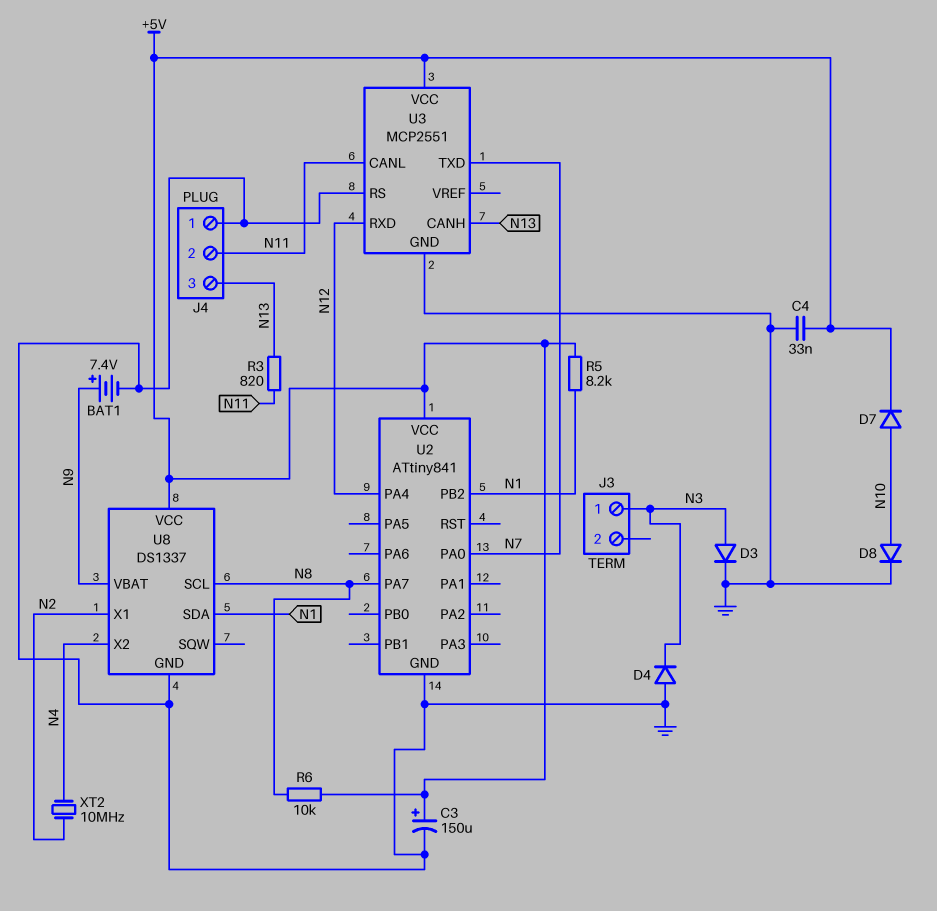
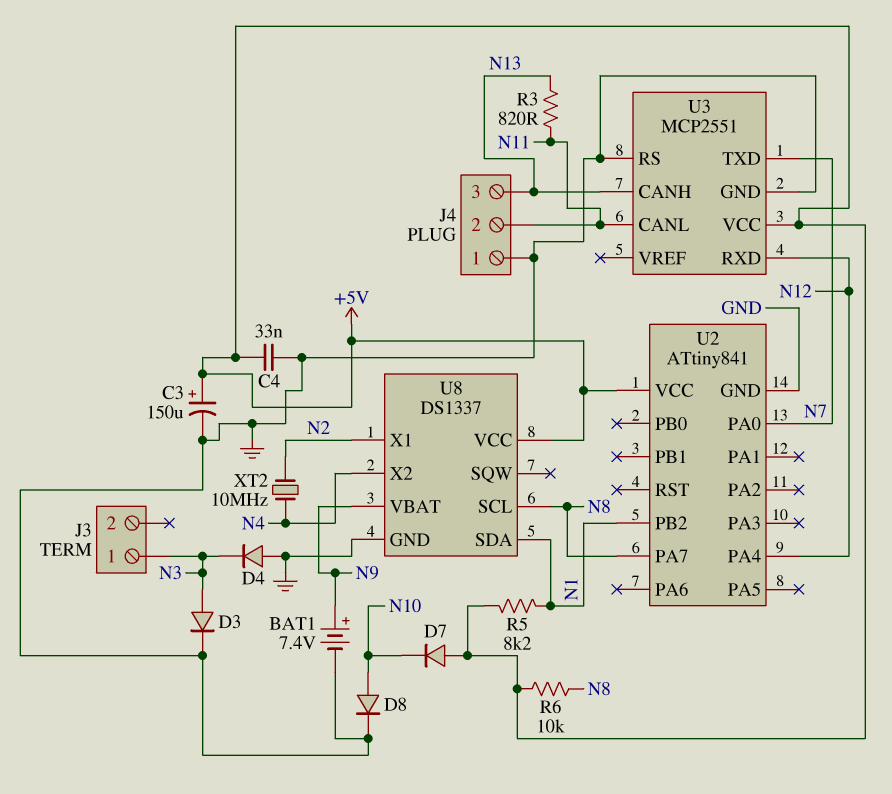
D7: diode (A N10, K +5V) -> diode (A +5V, K N10)

